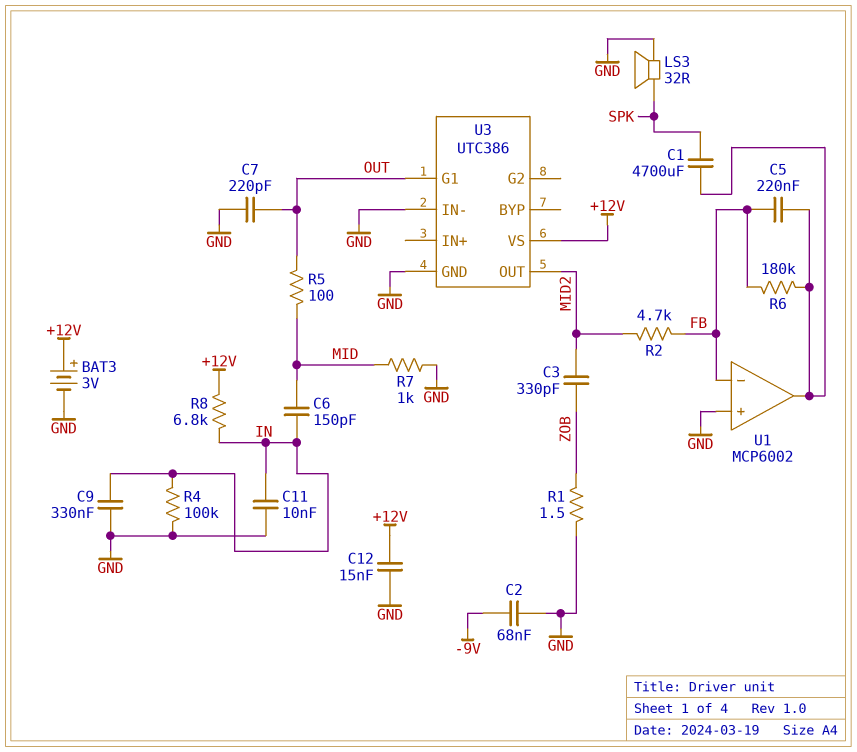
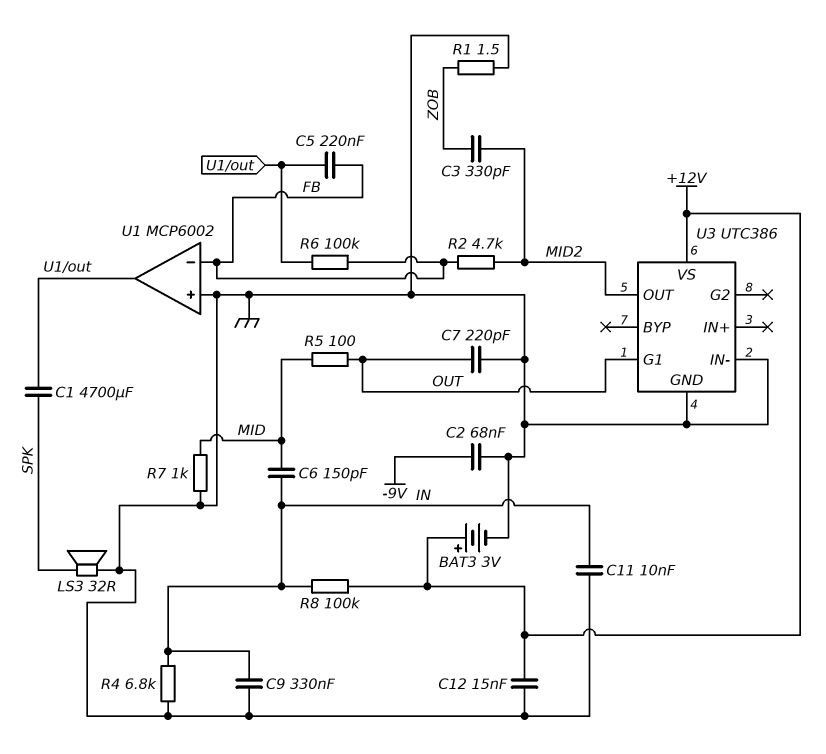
R4: 100k (GND, IN) -> 6.8k (GND, IN)
R6: 180k (FB, U1/out) -> 100k (FB, U1/out)
R8: 6.8k (+12V, IN) -> 100k (+12V, IN)

